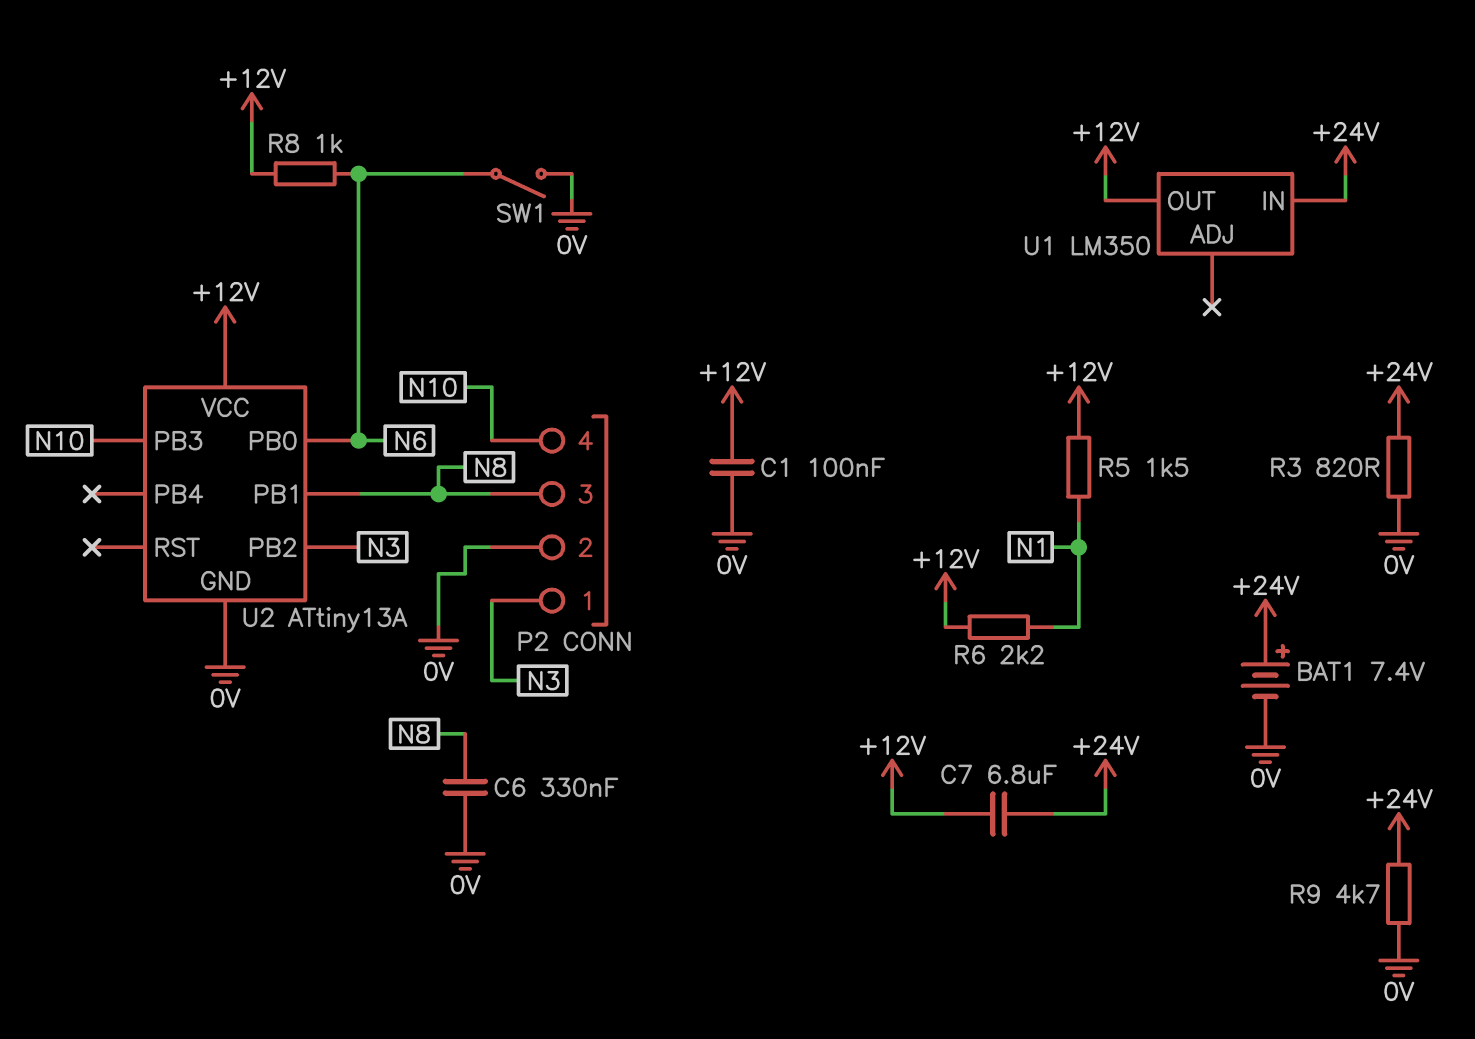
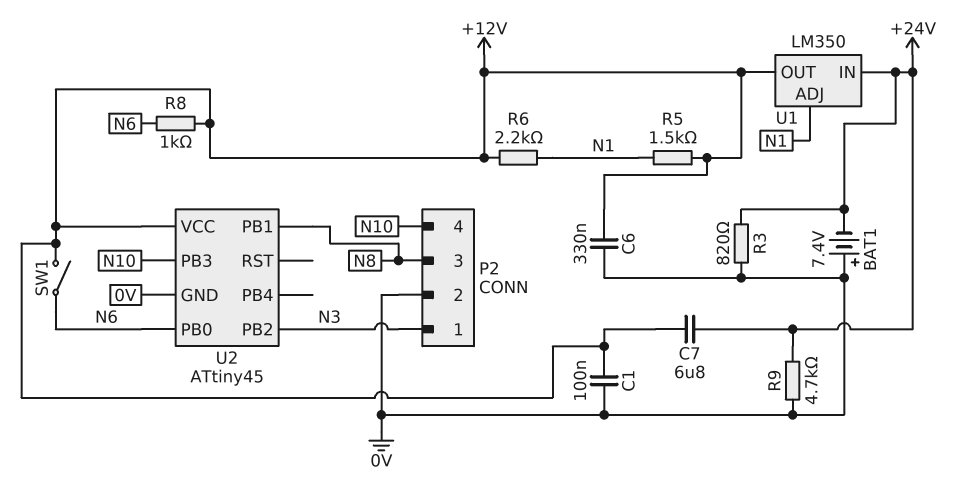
BAT1: 7.4V (plus +24V, minus 0V) -> 7.4V (plus 0V, minus +24V)
C6: 330nF (0V, N8) -> 330nF (+12V, 0V)
SW1: switch (0V, N6) -> switch (+12V, N6)
U1 pin ADJ: none -> N1
U2: ATtiny13A -> ATtiny45

